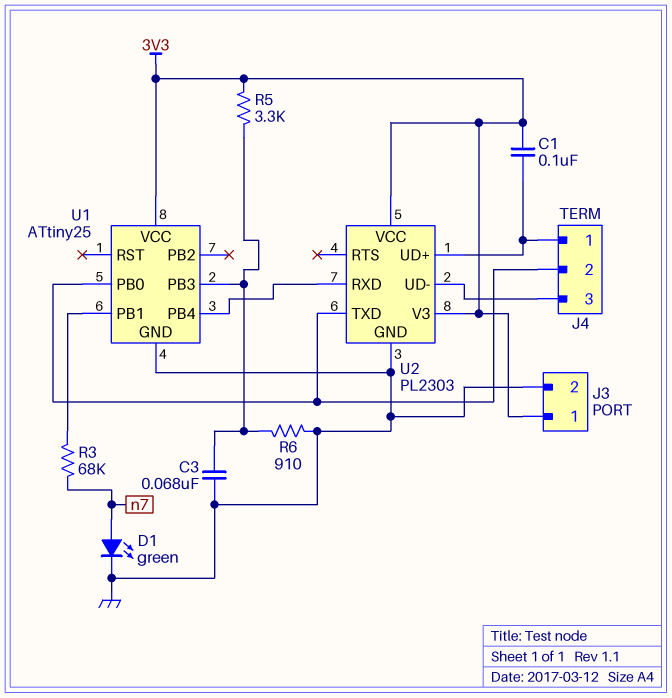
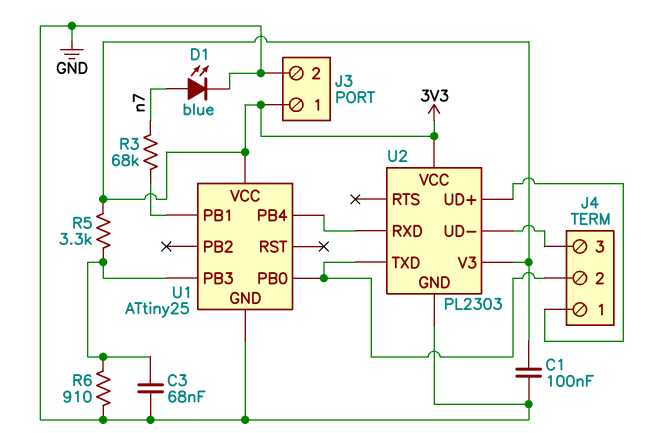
C1: 100nF (3V3, J4/1) -> 100nF (3V3, GND)
D1: LED green (A n7, K GND) -> LED blue (A n7, K GND)

